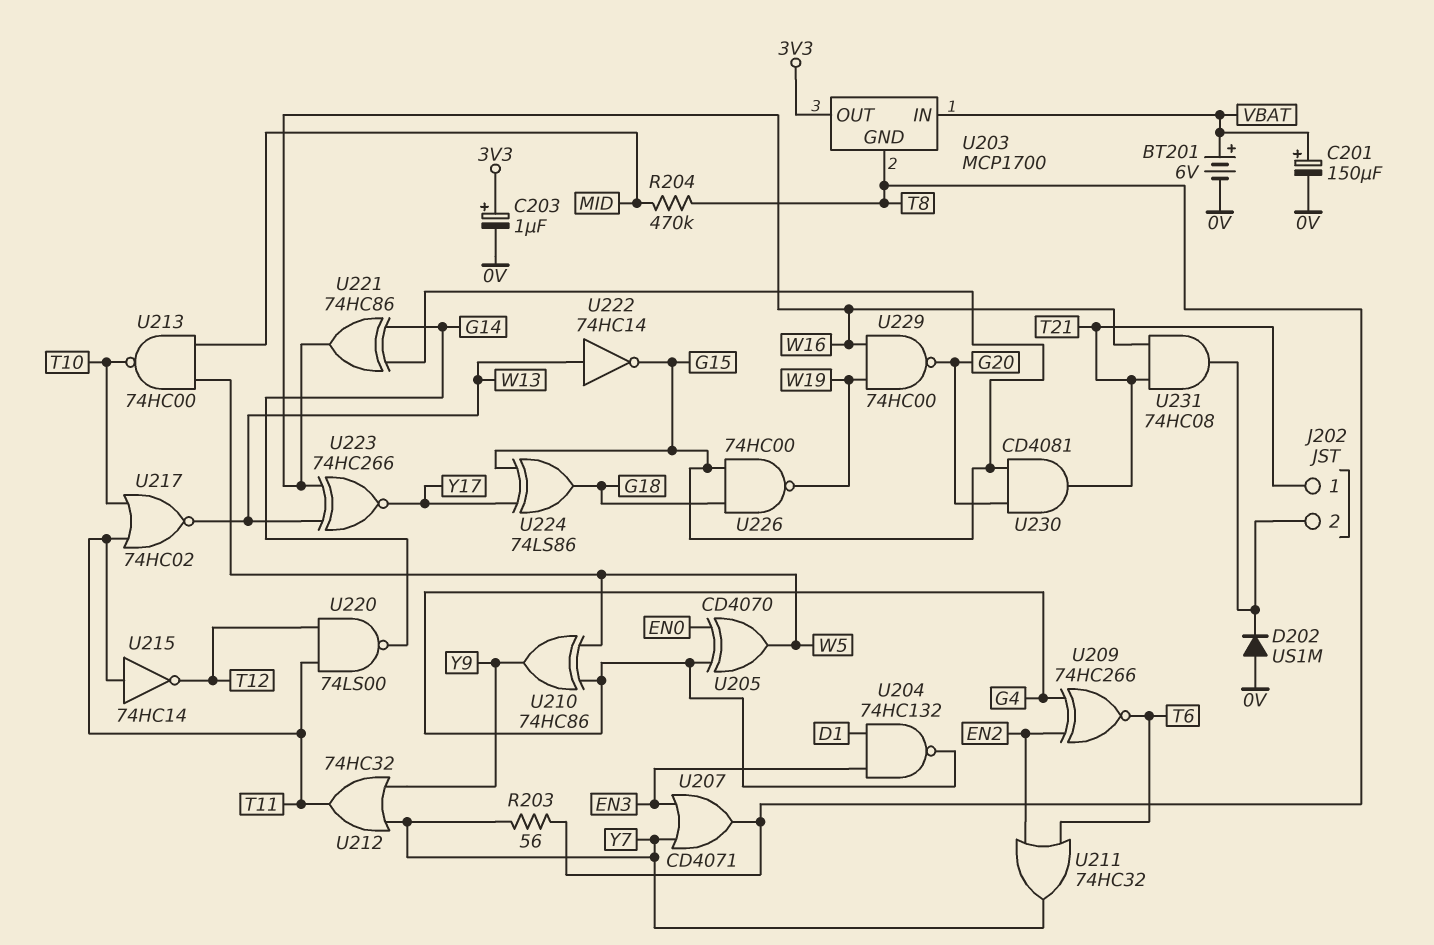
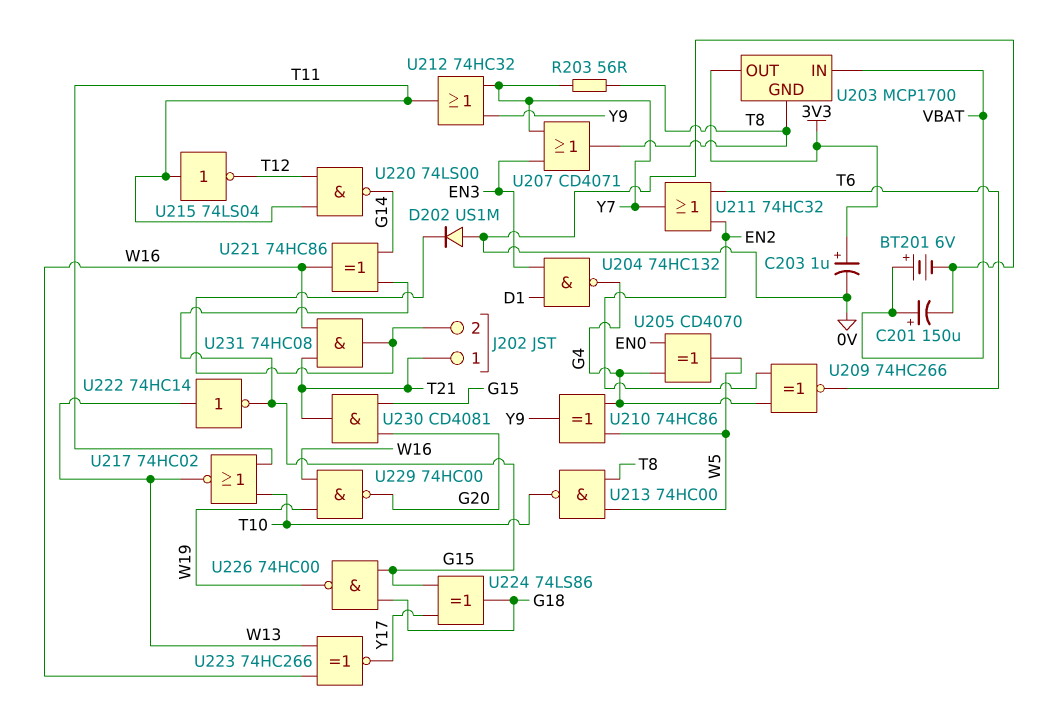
R204: 470k (MID, T8) -> none
U213: NAND 74HC00 (in MID, in W5, out T10) -> NAND 74HC00 (in T8, in W5, out T10)
U215: NOT 74HC14 (in T11, out T12) -> NOT 74LS04 (in T11, out T12)

